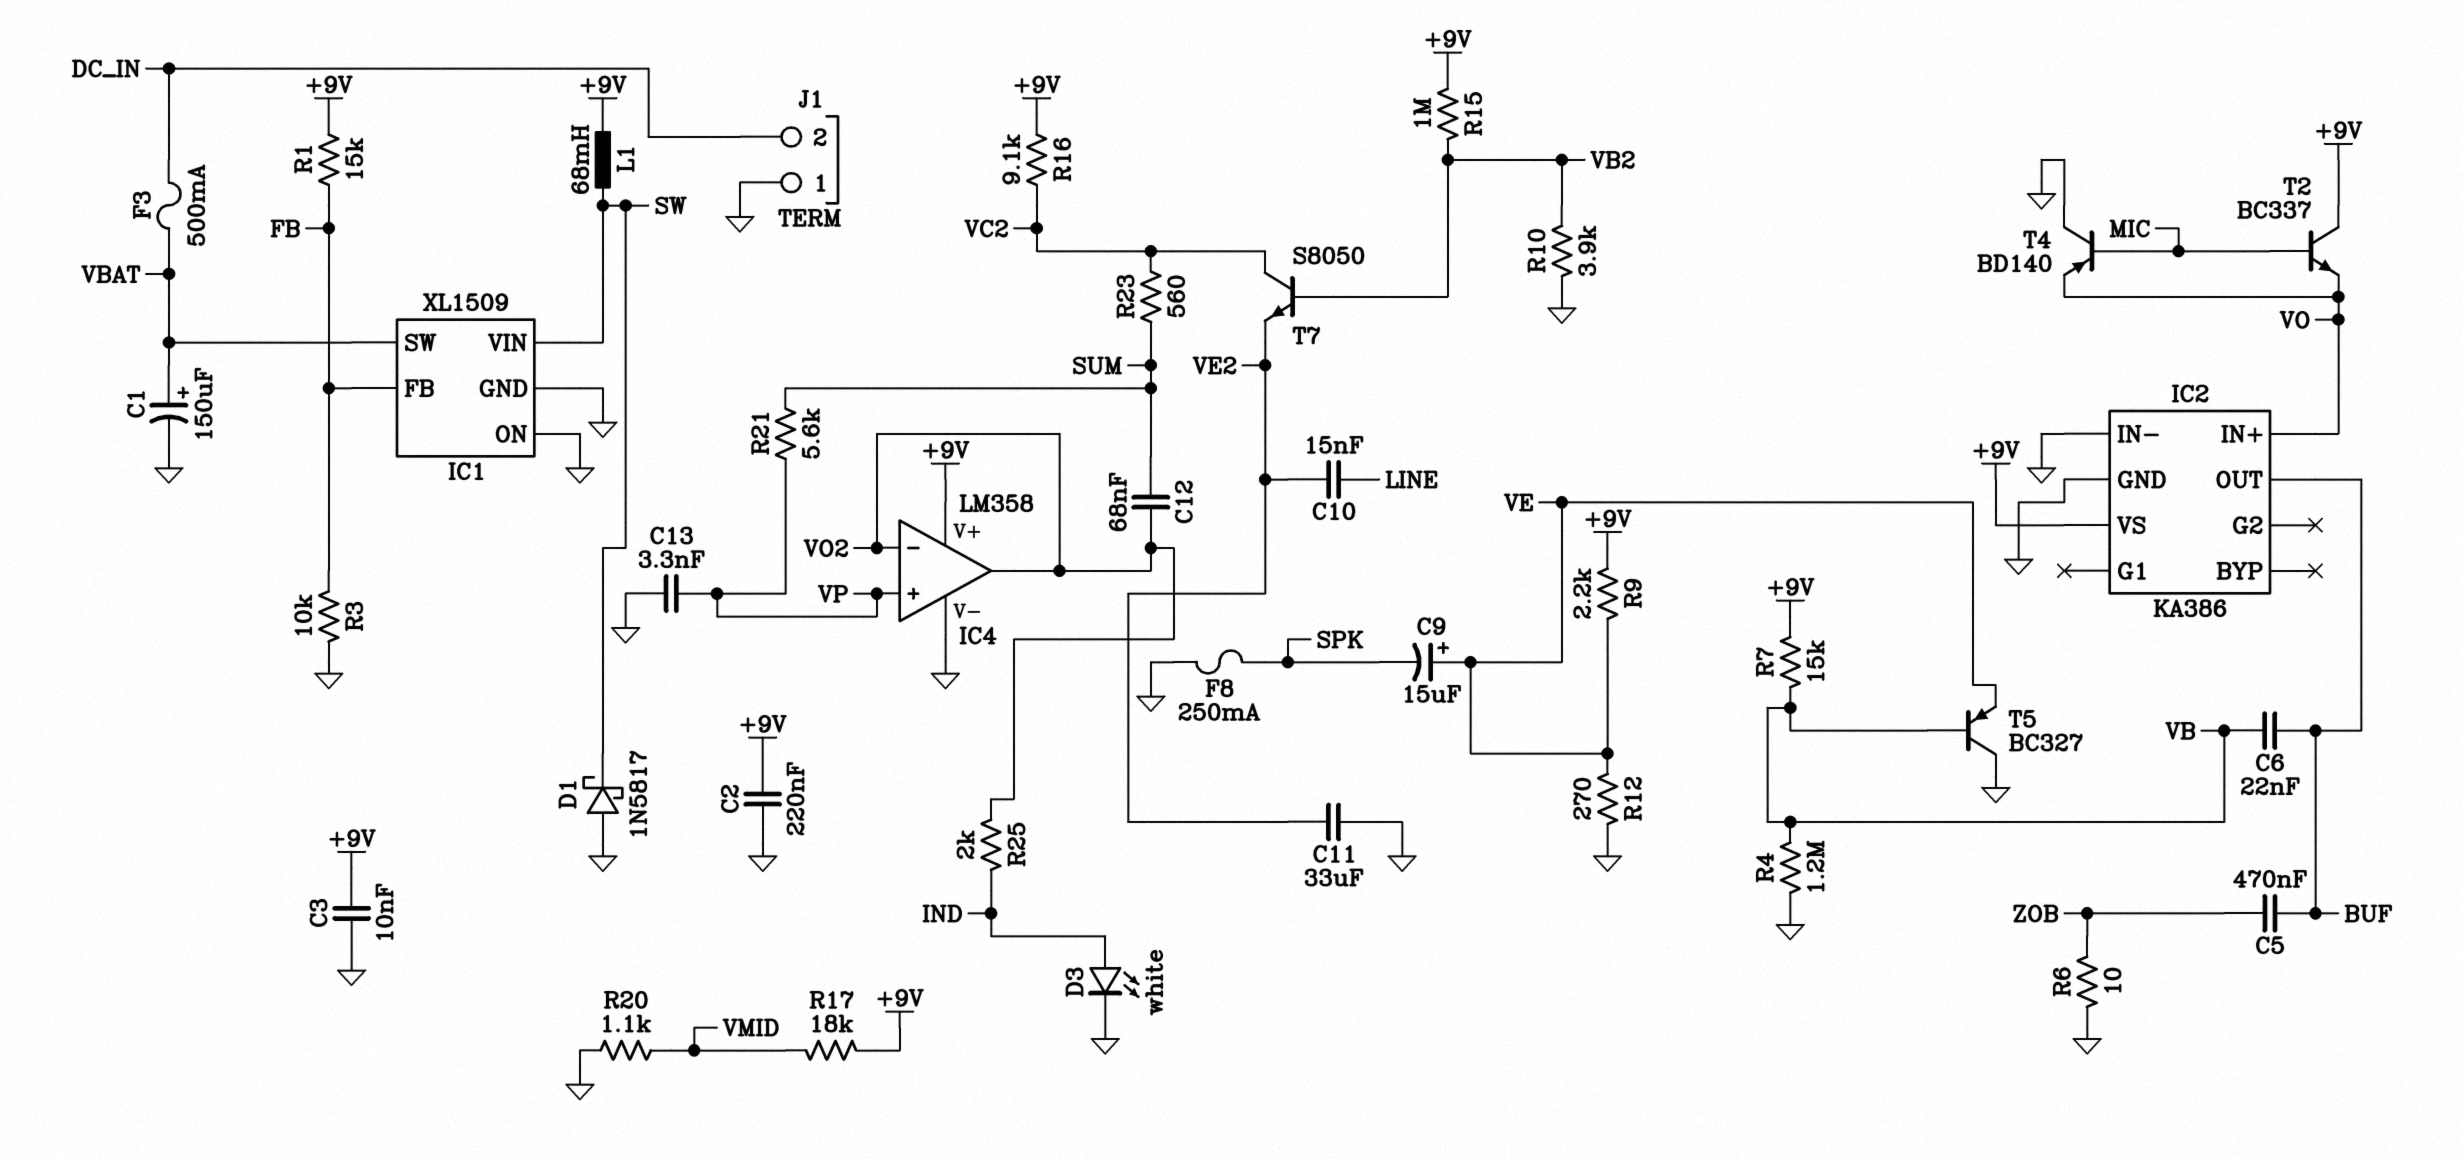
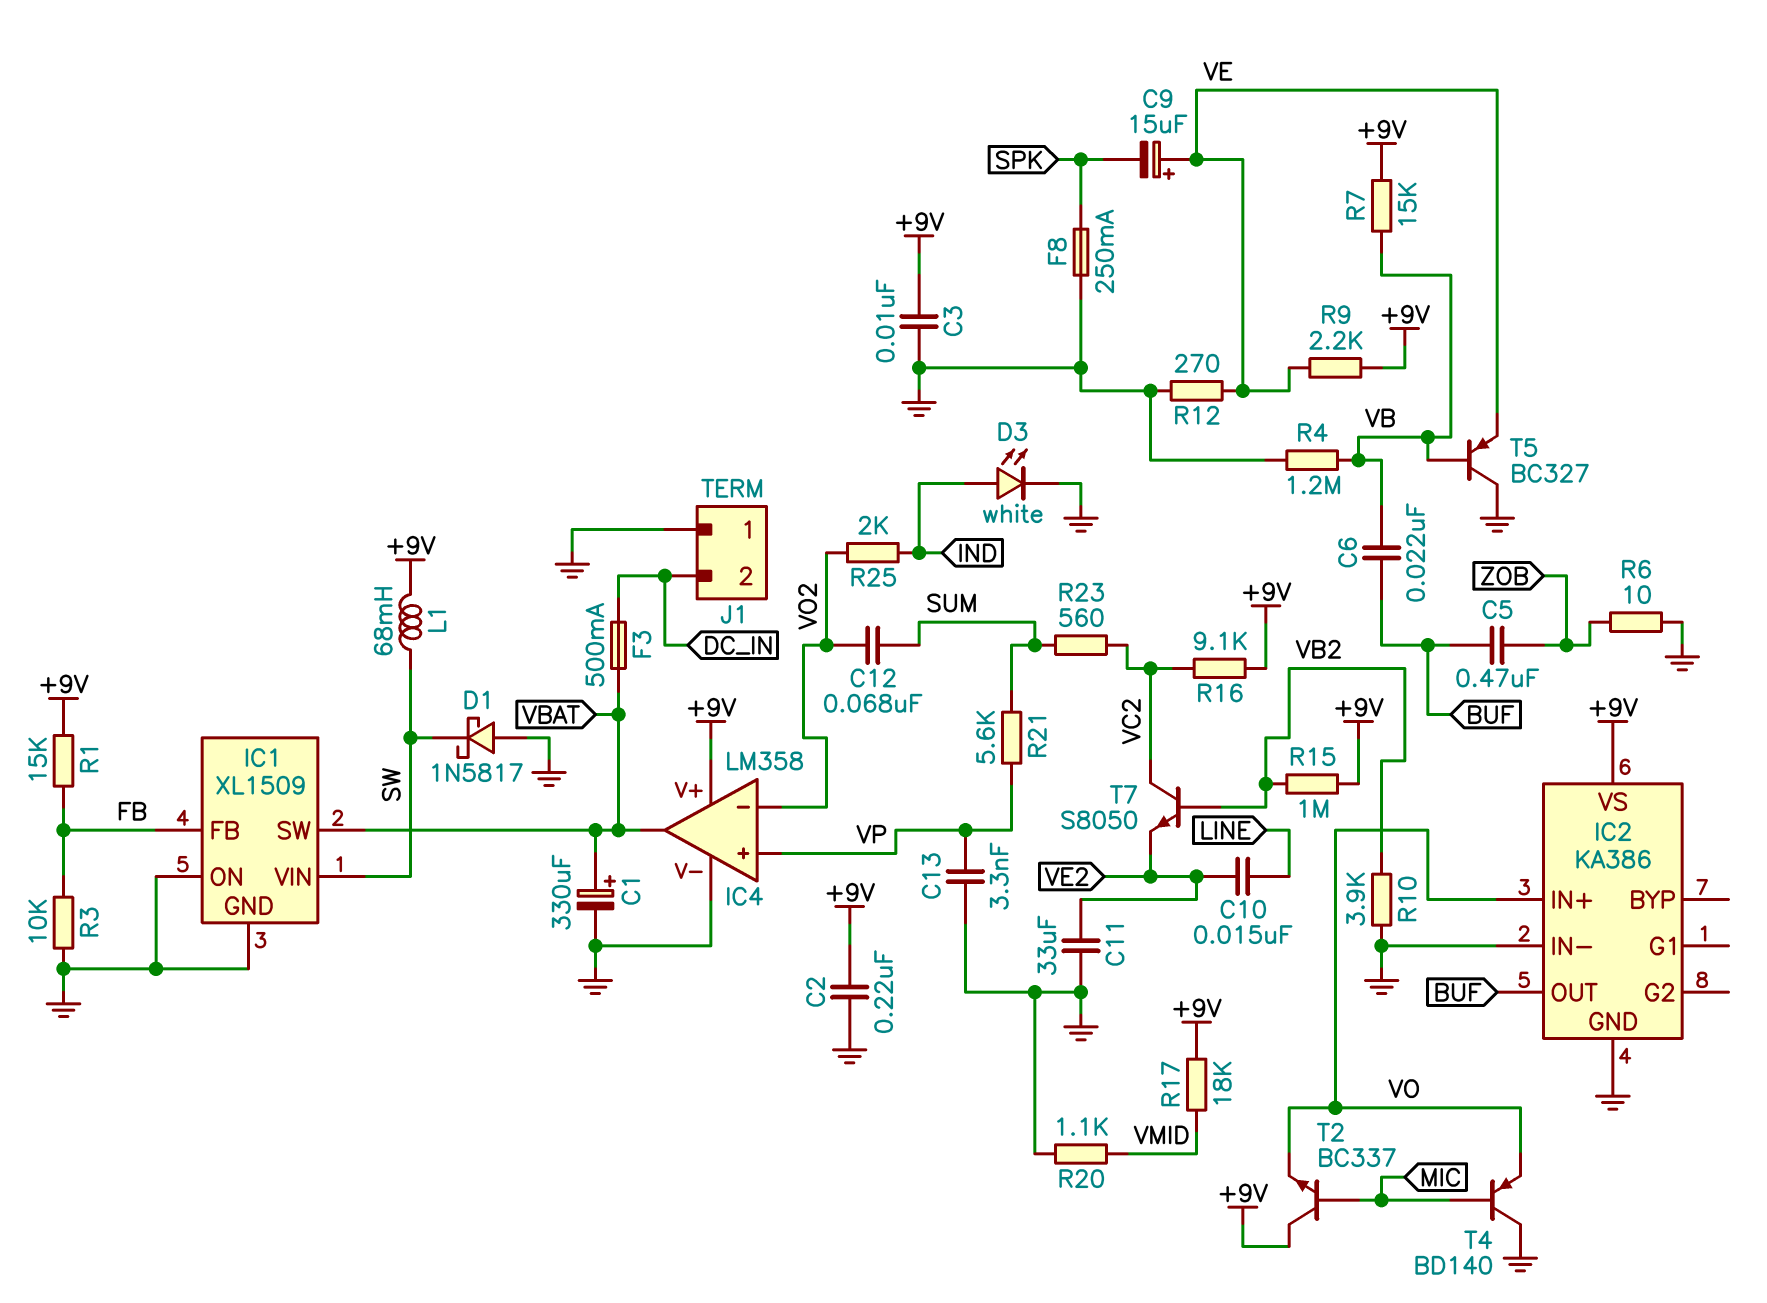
C1: 150uF (plus VBAT, minus GND) -> 330uF (plus VBAT, minus GND)
IC4 pin out: VO2 -> VBAT

